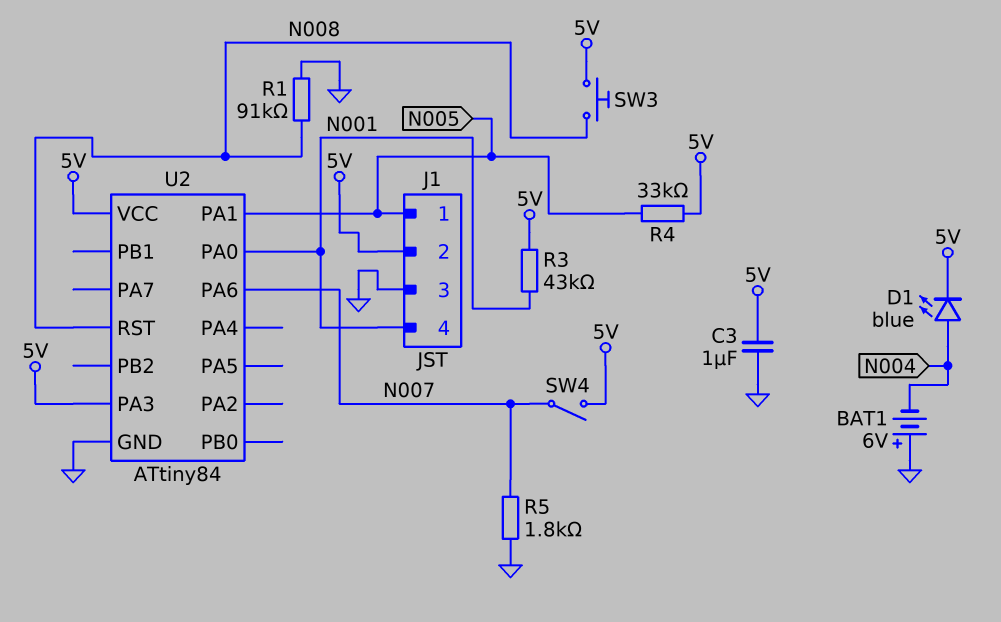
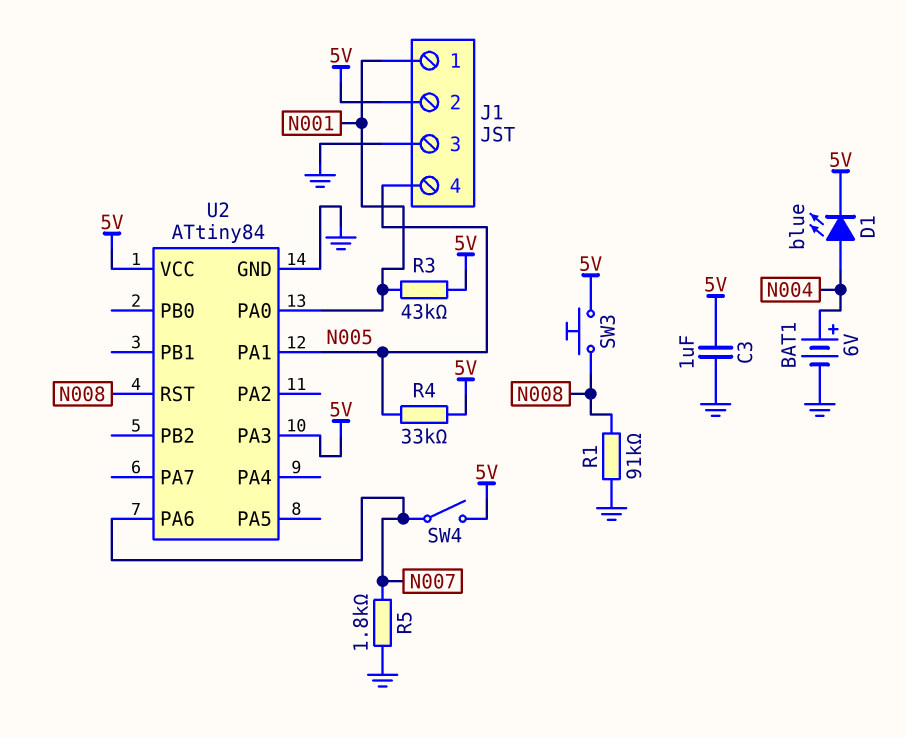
BAT1: 6V (plus GND, minus N004) -> 6V (plus N004, minus GND)
J1 pin 1: N005 -> N001
J1 pin 4: N001 -> N005

